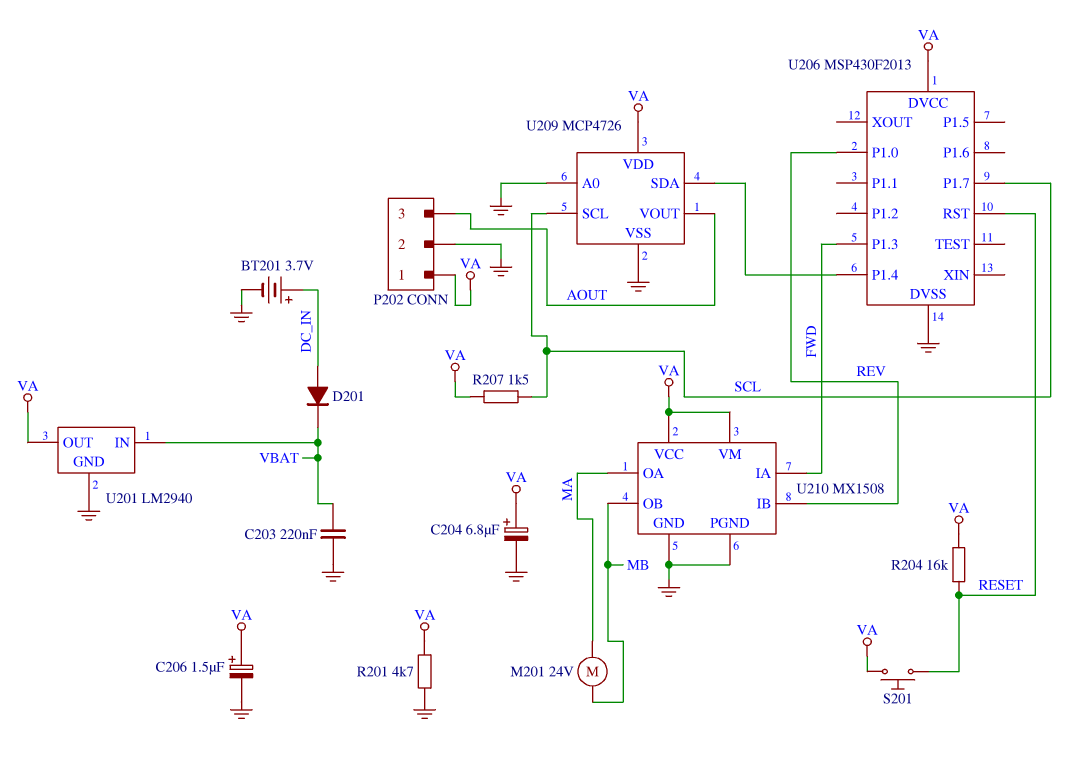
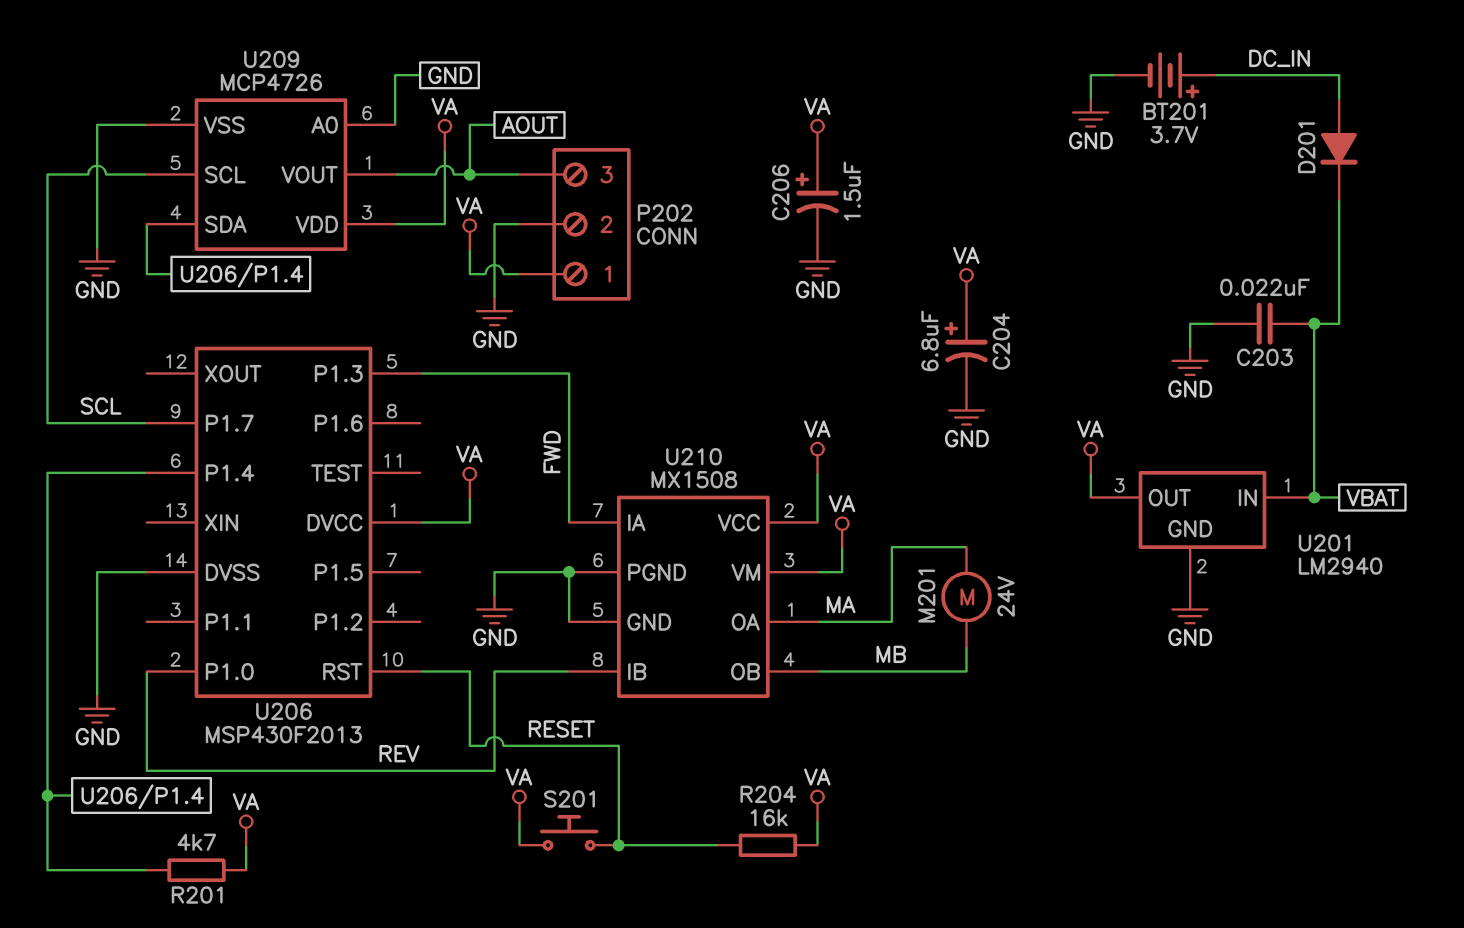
C203: 220nF (GND, VBAT) -> 22nF (GND, VBAT)
R201: 4.7k (GND, VA) -> 4.7k (U206/P1.4, VA)
R207: 1.5k (SCL, VA) -> none

